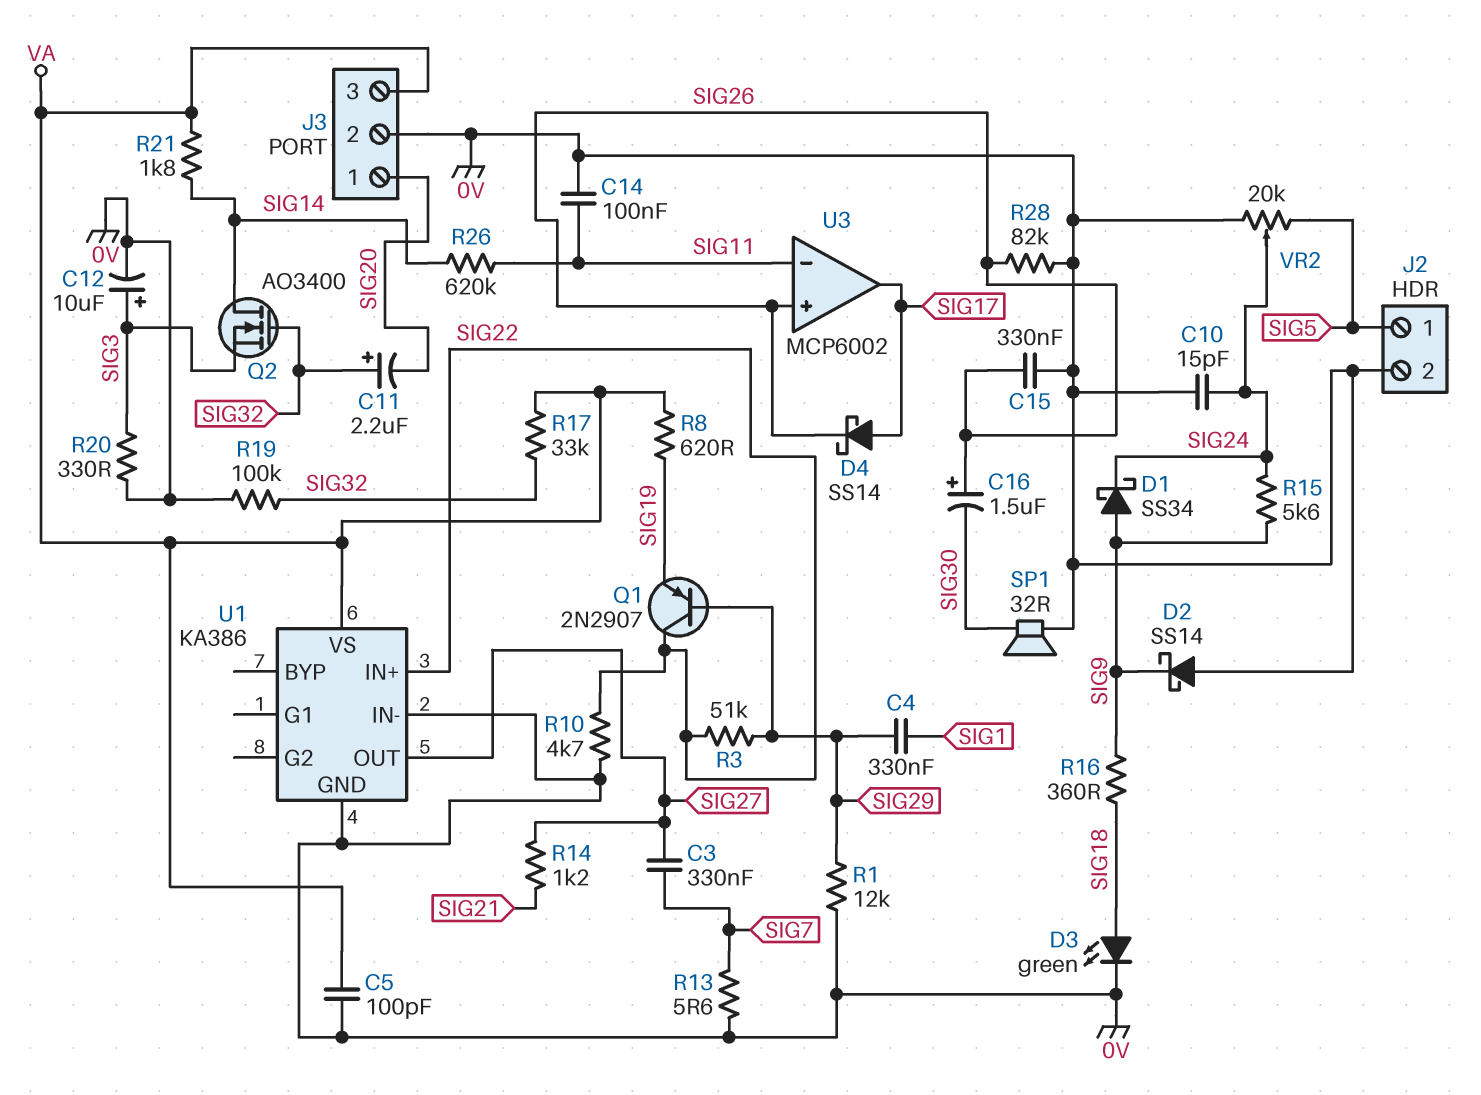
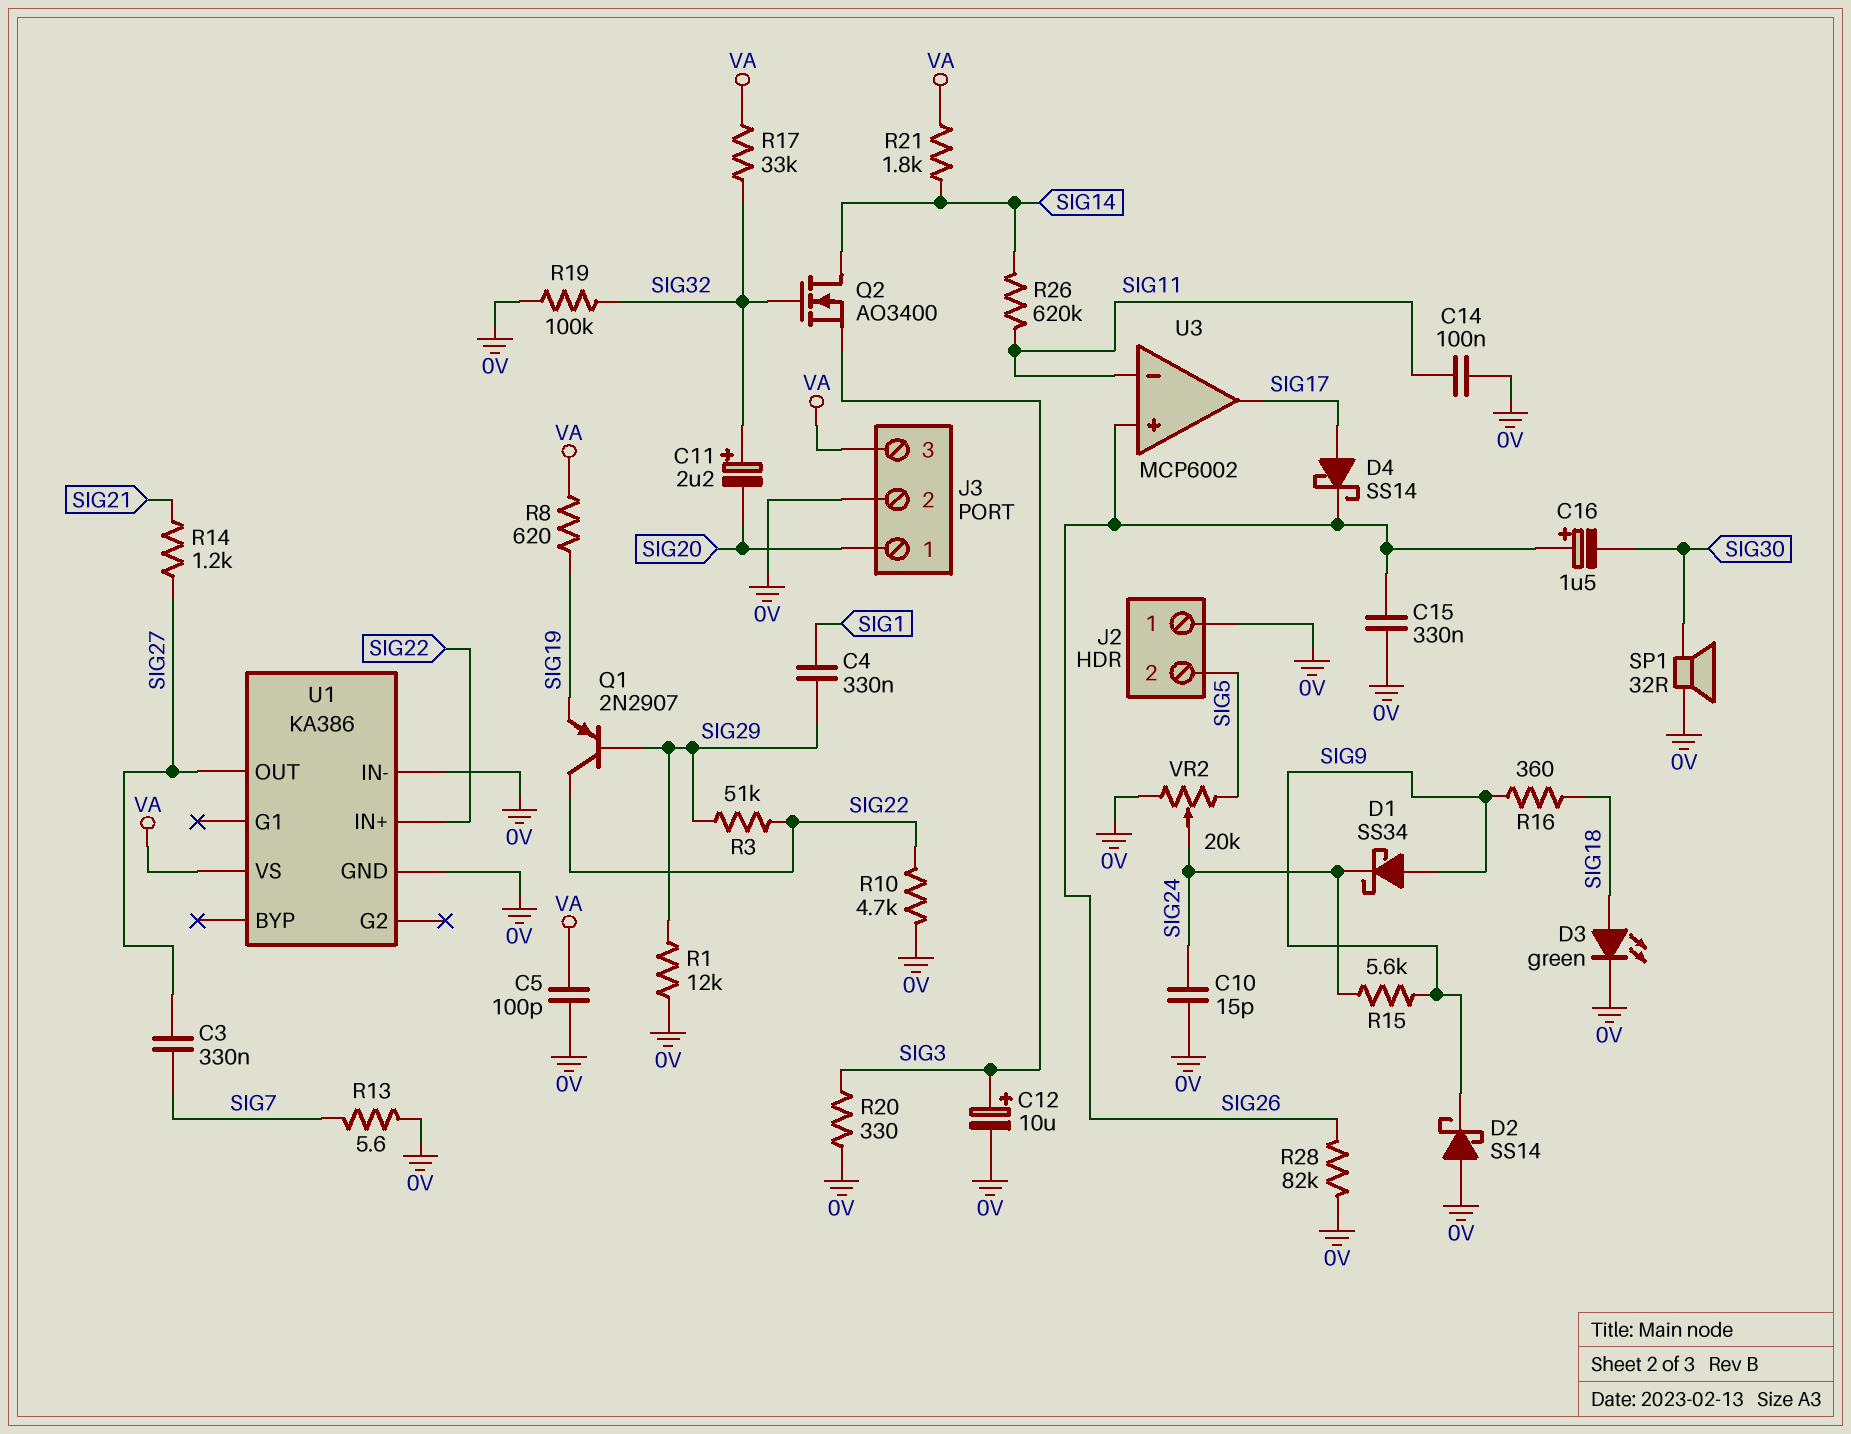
J2 pin 1: SIG5 -> 0V
J2 pin 2: 0V -> SIG5

